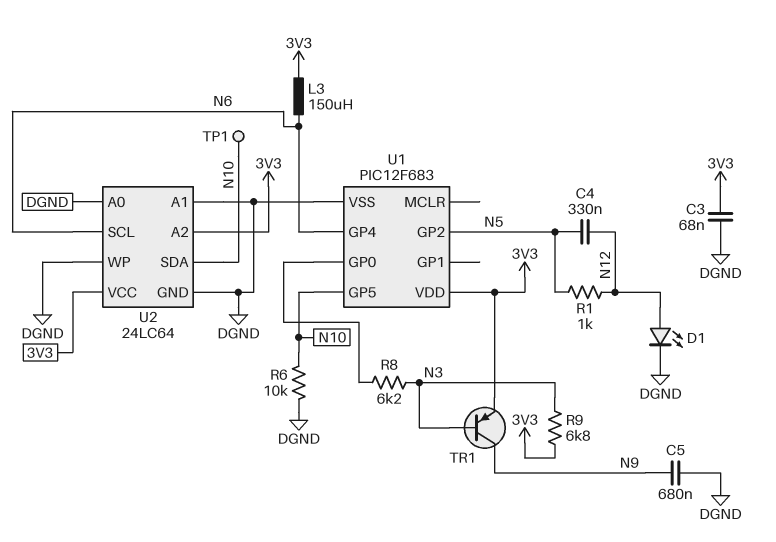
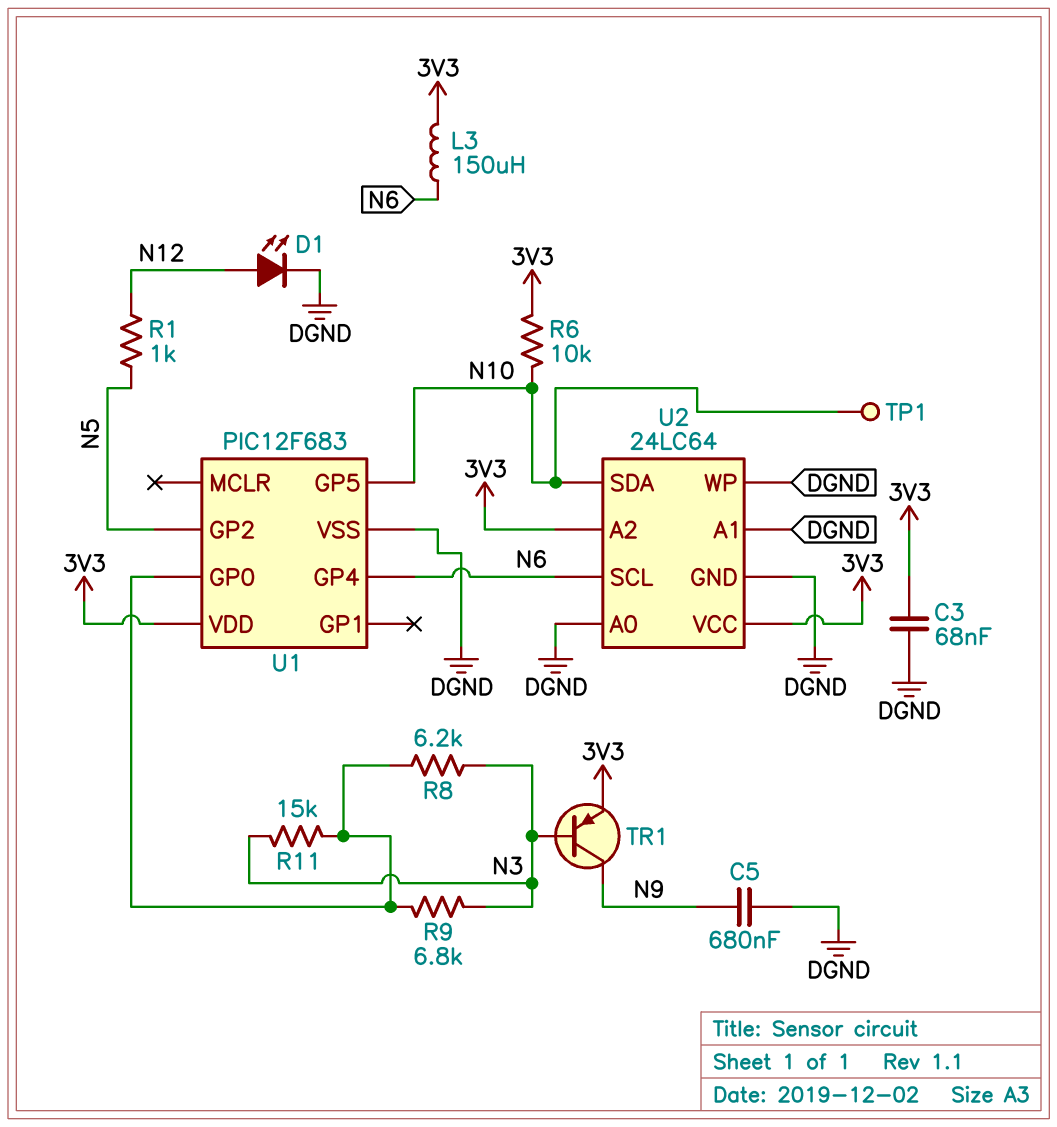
C4: 330nF (N5, N12) -> none
R6: 10k (DGND, N10) -> 10k (3V3, N10)
R9: 6.8k (3V3, N3) -> 6.8k (N3, U1/GP0)
R11: none -> 15k (N3, U1/GP0)

